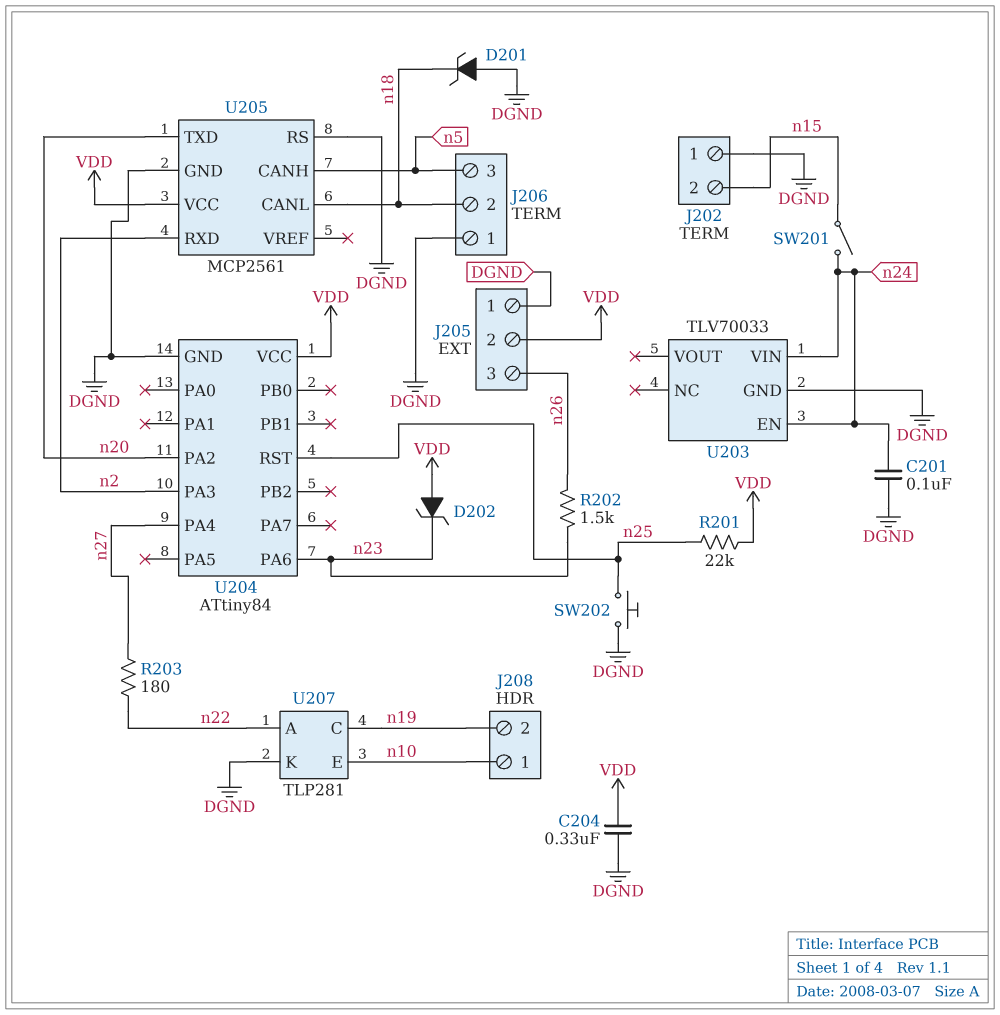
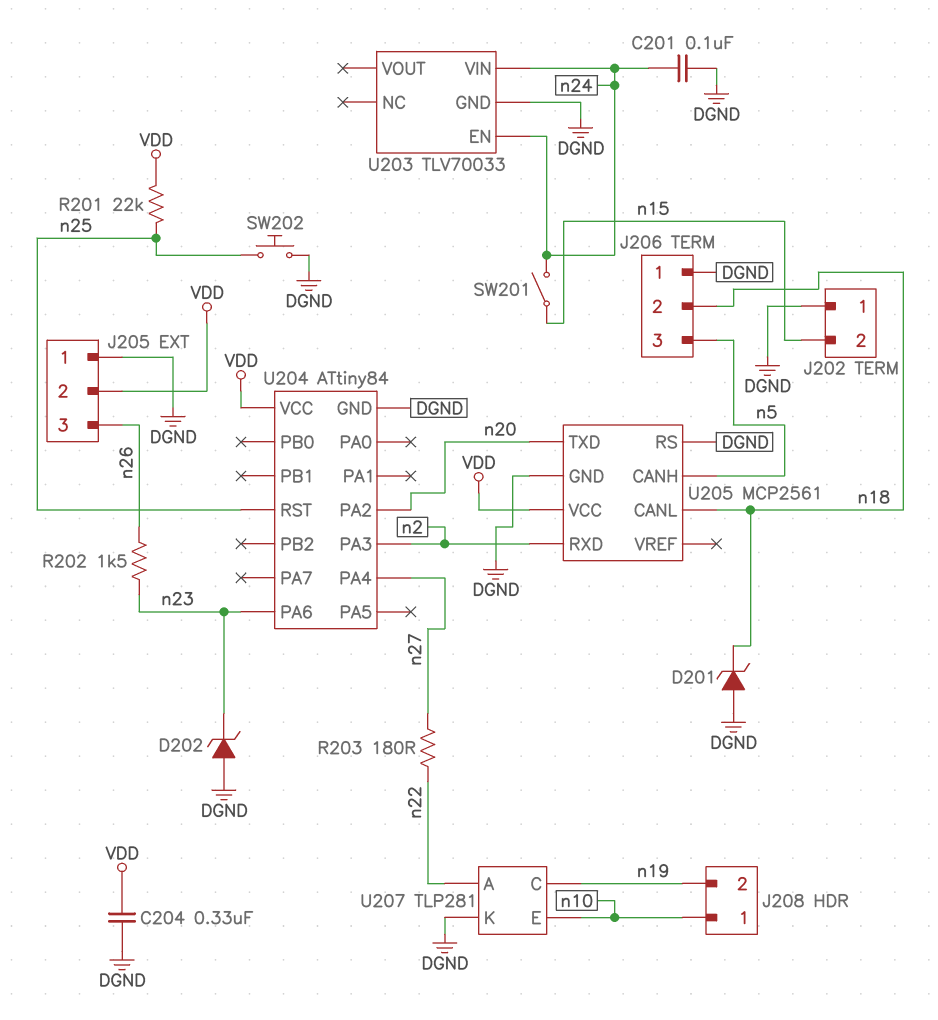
D202: zener (A VDD, K n23) -> zener (A DGND, K n23)

